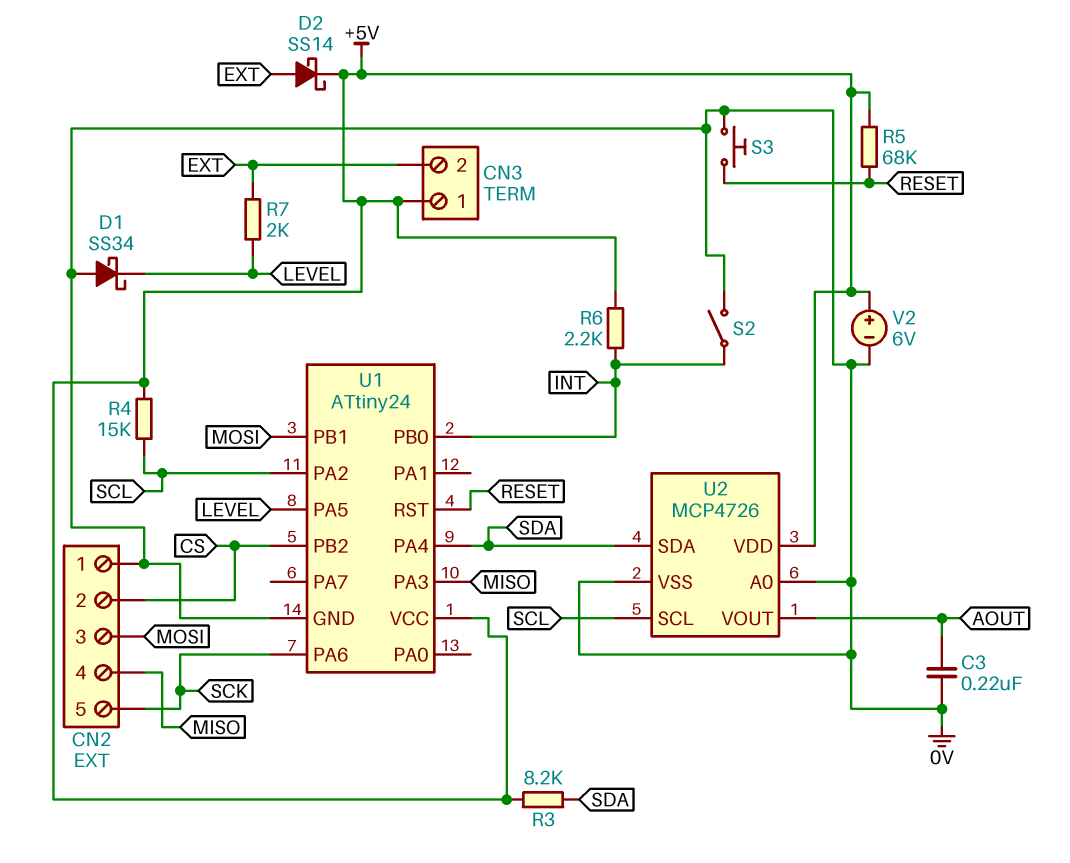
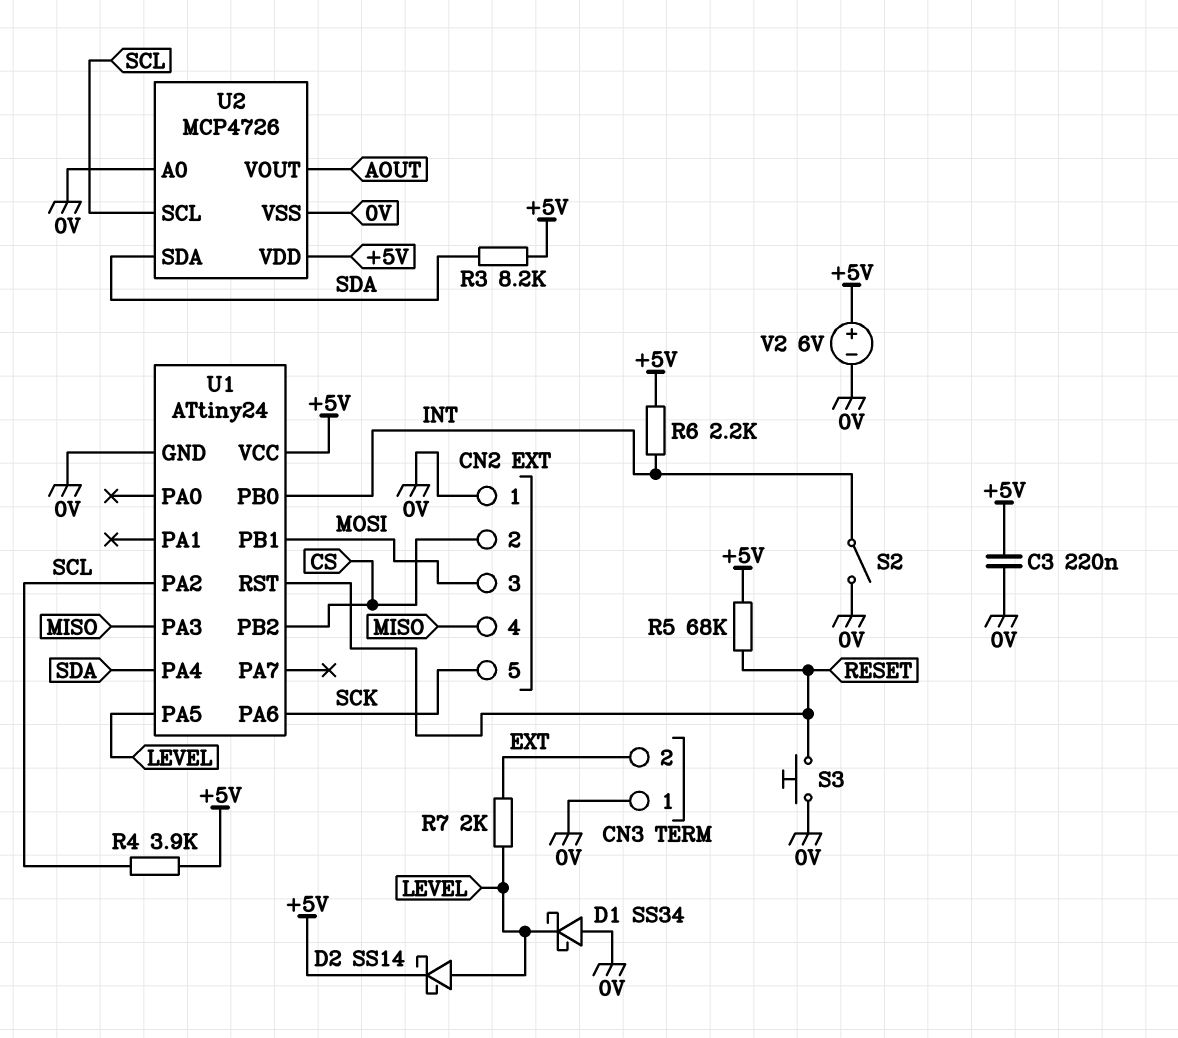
C3: 220nF (0V, AOUT) -> 220nF (+5V, 0V)
CN3 pin 1: +5V -> 0V
D2: schottky SS14 (A EXT, K +5V) -> schottky SS14 (A LEVEL, K +5V)
R4: 15k (+5V, SCL) -> 3.9k (+5V, SCL)

